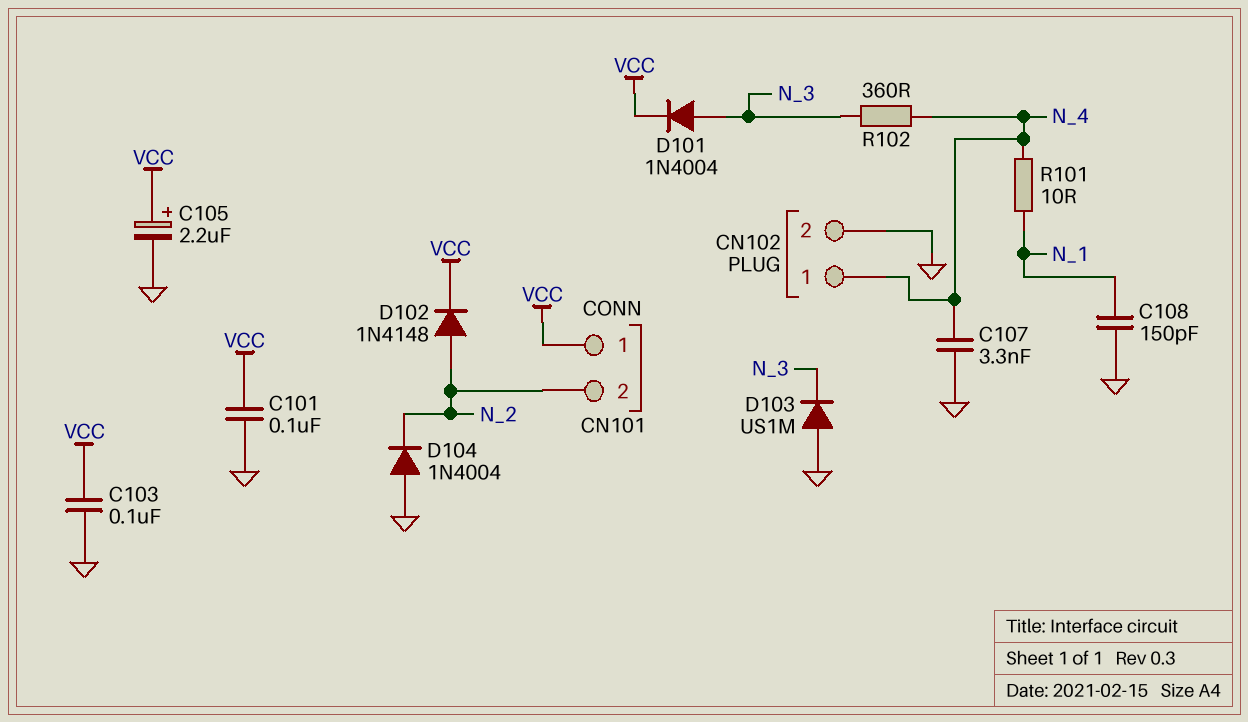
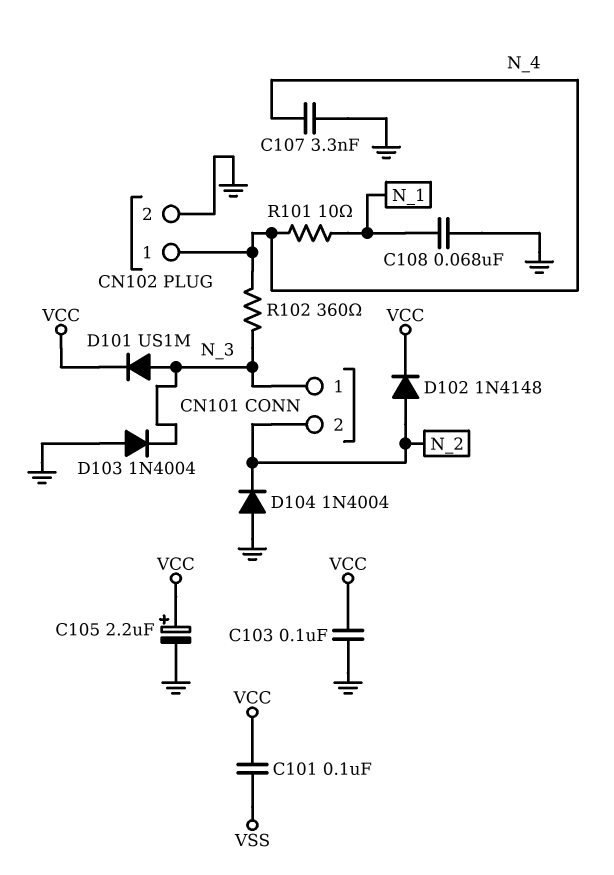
C101: 100nF (GND, VCC) -> 100nF (VCC, VSS)
C108: 150pF (GND, N_1) -> 68nF (GND, N_1)
CN101 pin 1: VCC -> N_3
D101: diode 1N4004 (A N_3, K VCC) -> diode US1M (A N_3, K VCC)
D103: diode US1M (A GND, K N_3) -> diode 1N4004 (A GND, K N_3)

